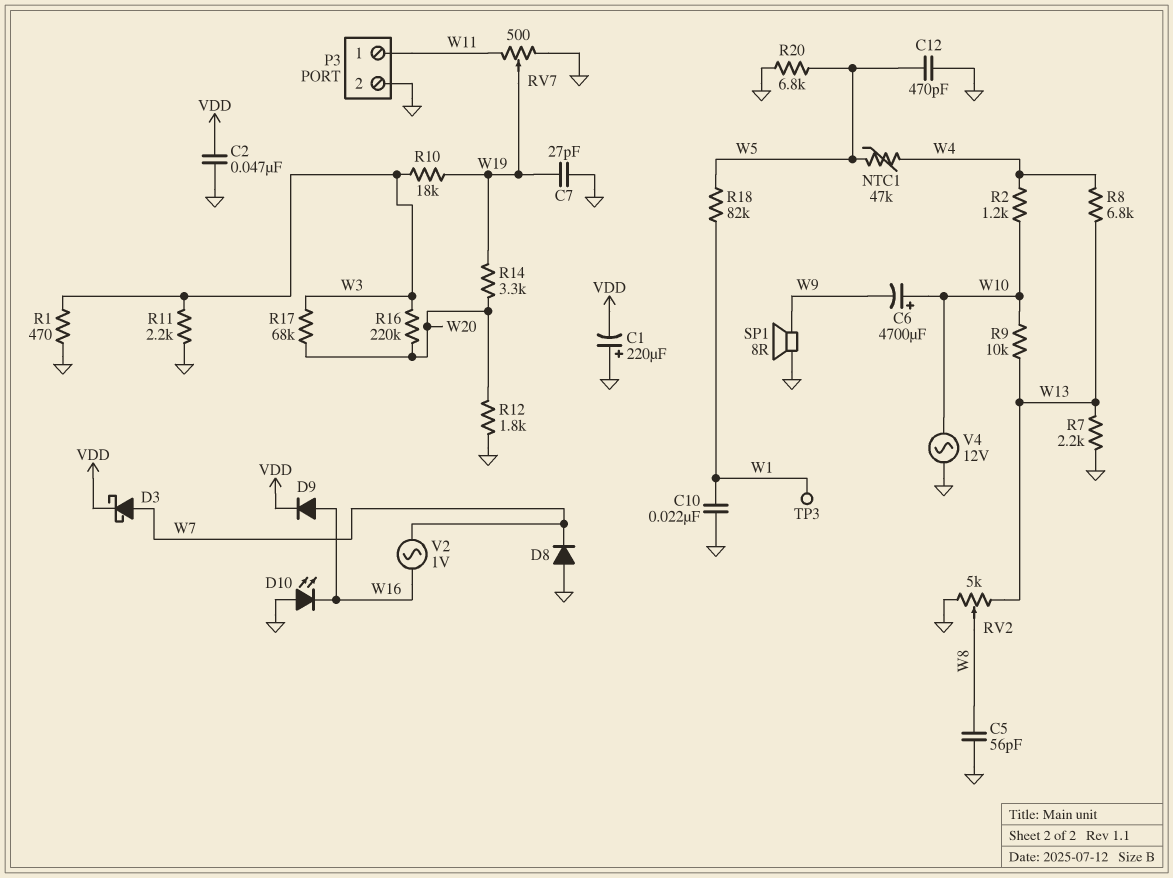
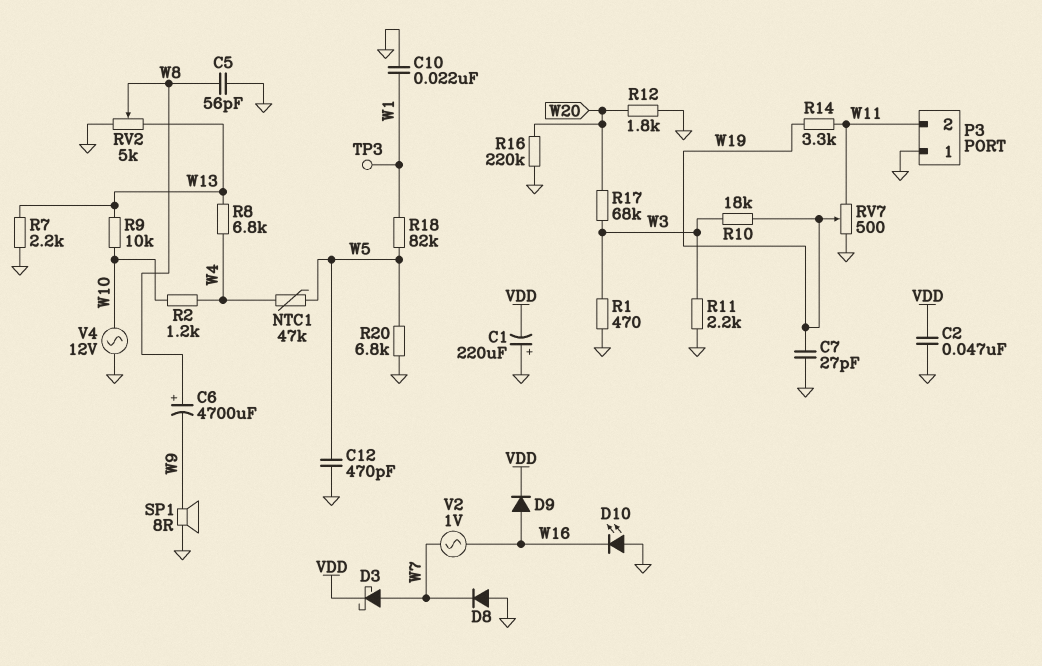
C6: 4700uF (plus W10, minus W9) -> 4700uF (plus W8, minus W9)
P3 pin 1: W11 -> GND
P3 pin 2: GND -> W11
R14: 3.3k (W19, W20) -> 3.3k (W11, W19)
R16: 220k (W3, W20) -> 220k (GND, W20)

